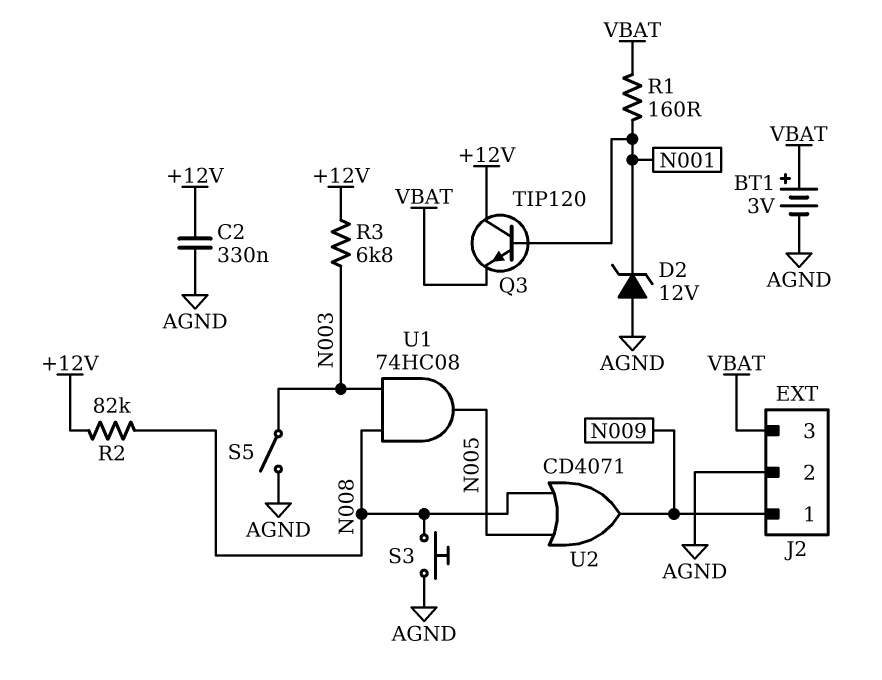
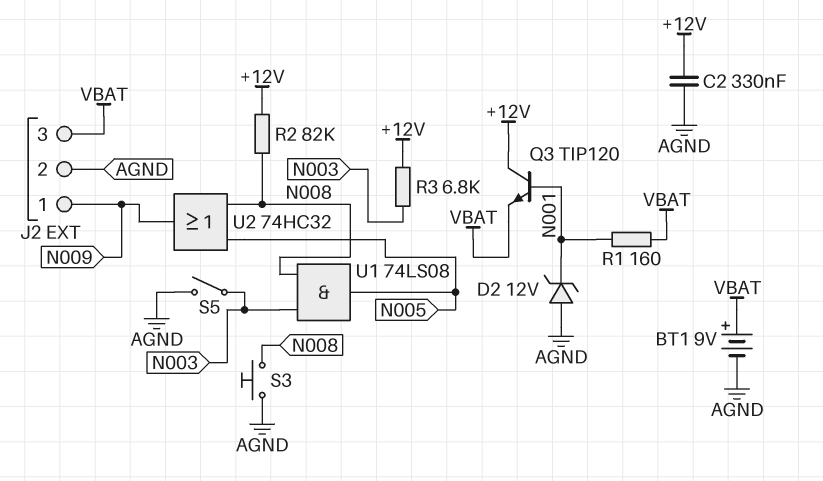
BT1: 3V (plus VBAT, minus AGND) -> 9V (plus VBAT, minus AGND)
U1: AND 74HC08 (in N003, in N008, out N005) -> AND 74LS08 (in N003, in N008, out N005)
U2: OR CD4071 (in N005, in N008, out N009) -> OR 74HC32 (in N005, in N008, out N009)

